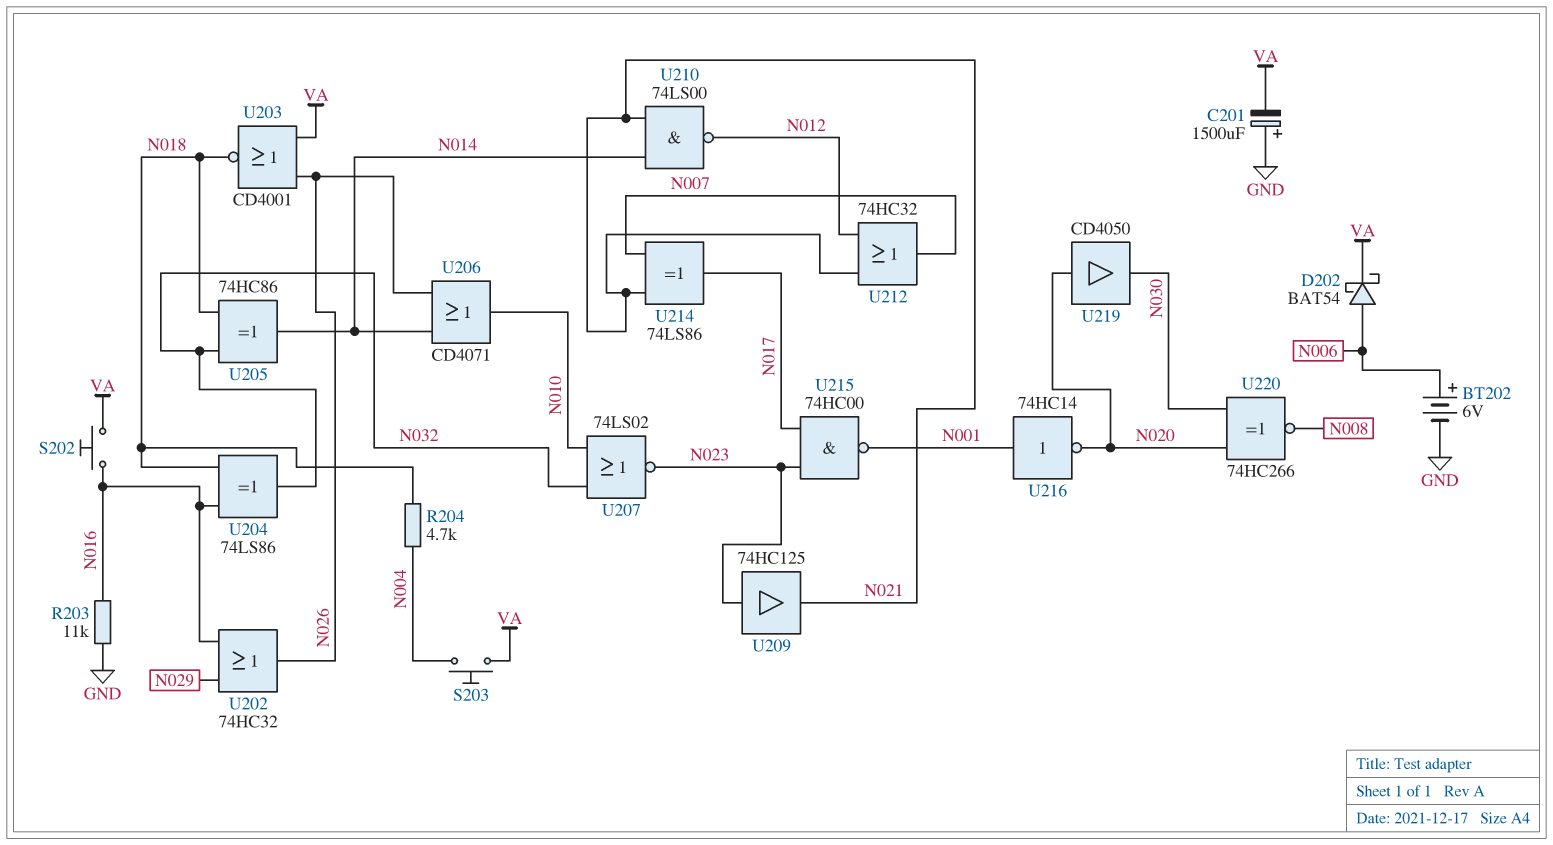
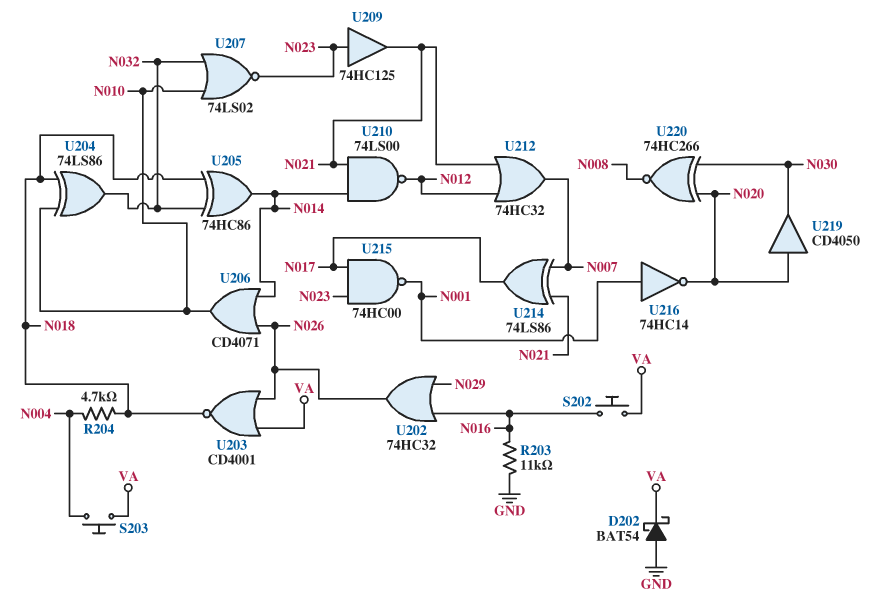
BT202: 6V (plus N006, minus GND) -> none
C201: 1500uF (plus GND, minus VA) -> none
D202: schottky BAT54 (A N006, K VA) -> schottky BAT54 (A GND, K VA)
U204: XOR 74LS86 (in N016, in N018, out N032) -> XOR 74LS86 (in N010, in N018, out N032)

